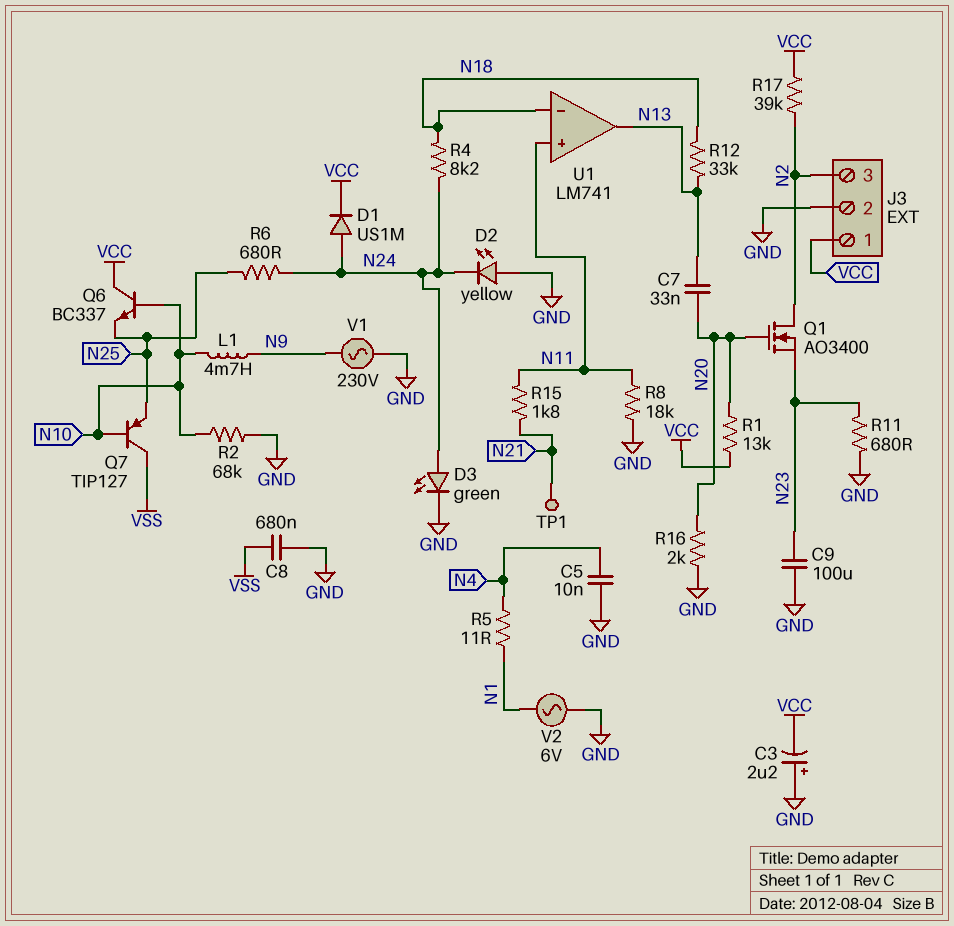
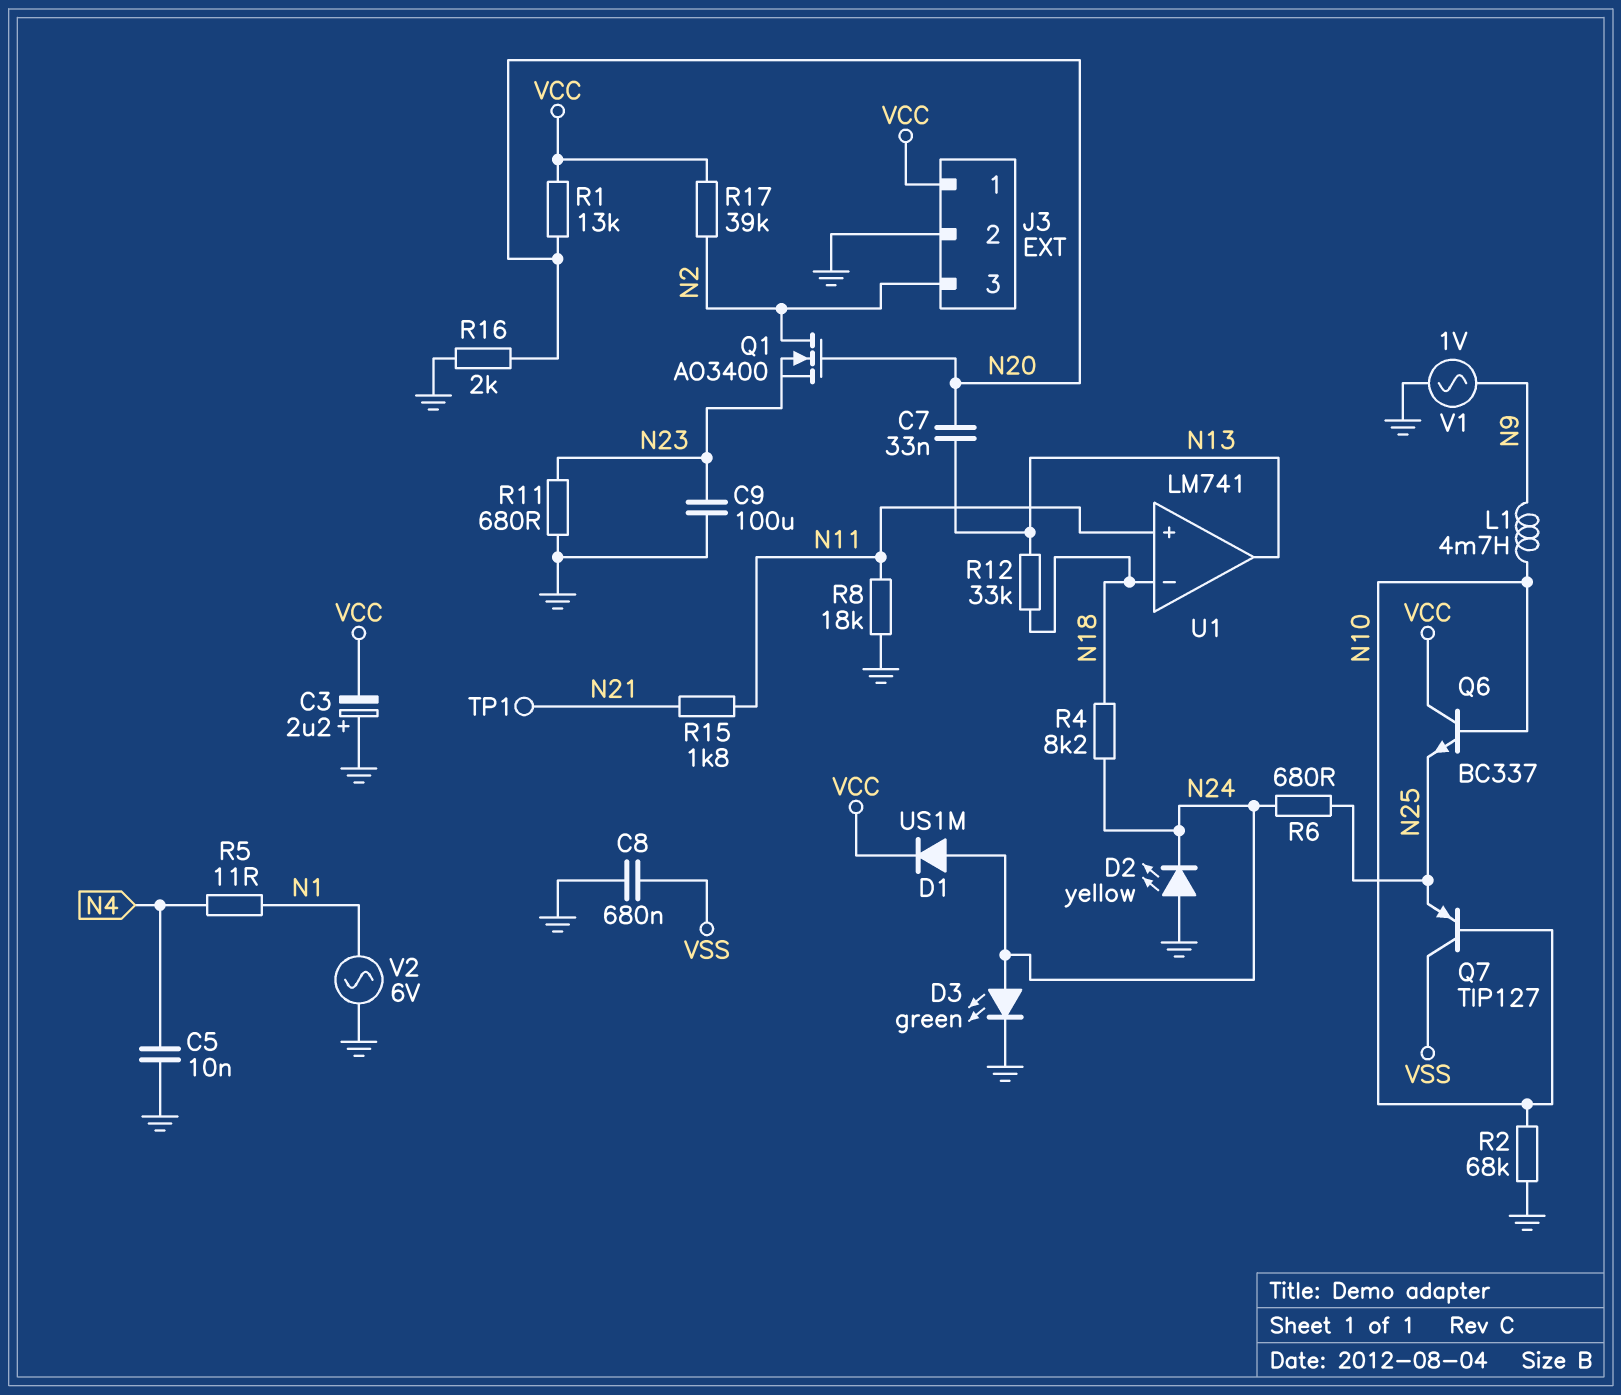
V1: AC 230V (GND, N9) -> AC 1V (GND, N9)

